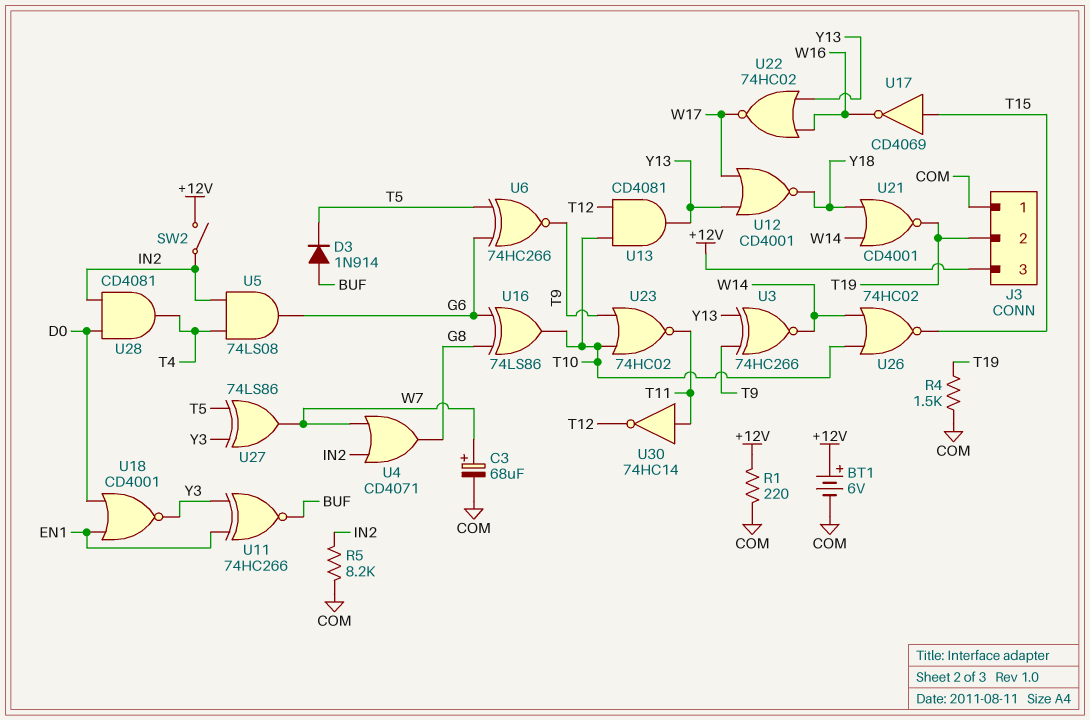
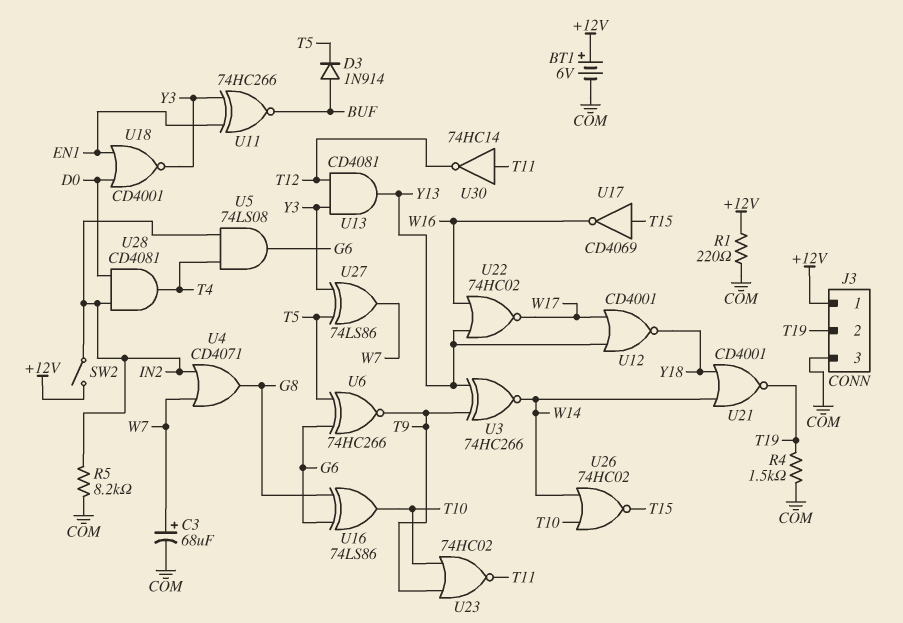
J3 pin 1: COM -> +12V
J3 pin 3: +12V -> COM
U13: AND CD4081 (in T10, in T12, out Y13) -> AND CD4081 (in T12, in Y3, out Y13)

